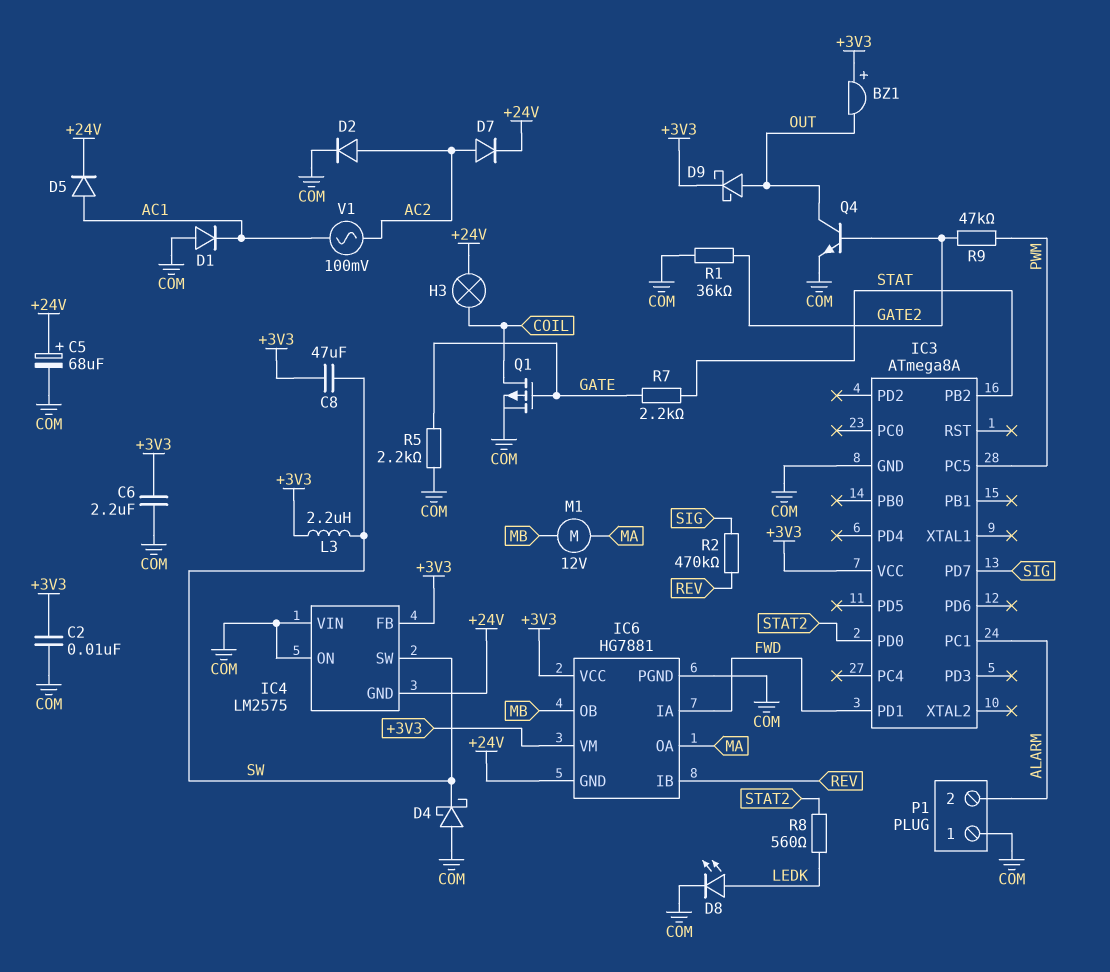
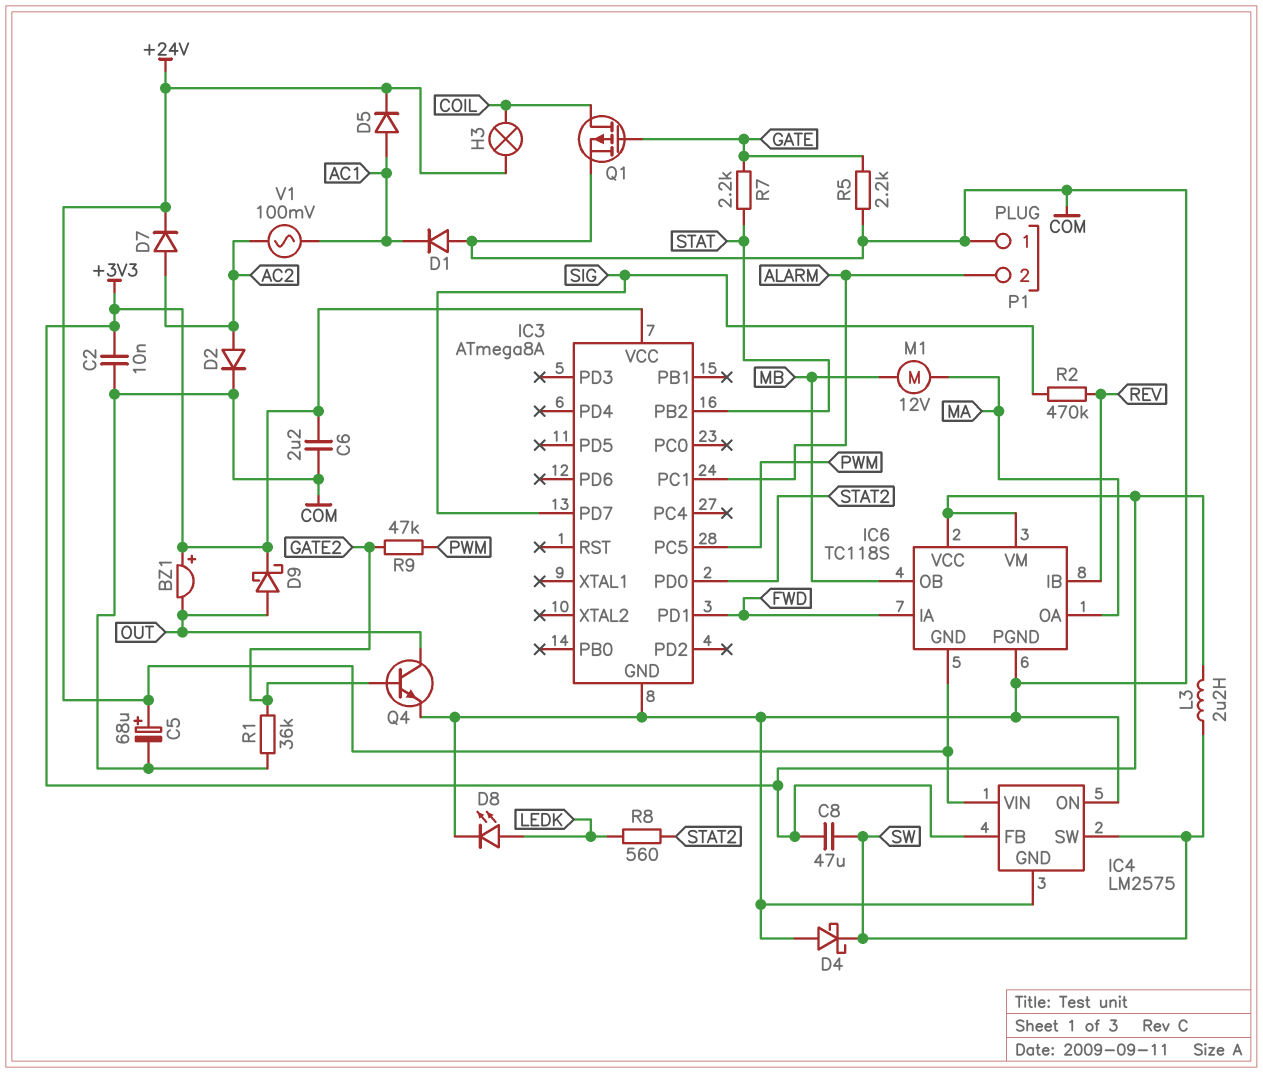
IC4 pin GND: +24V -> COM
IC4 pin VIN: COM -> +24V
IC6: HG7881 -> TC118S

